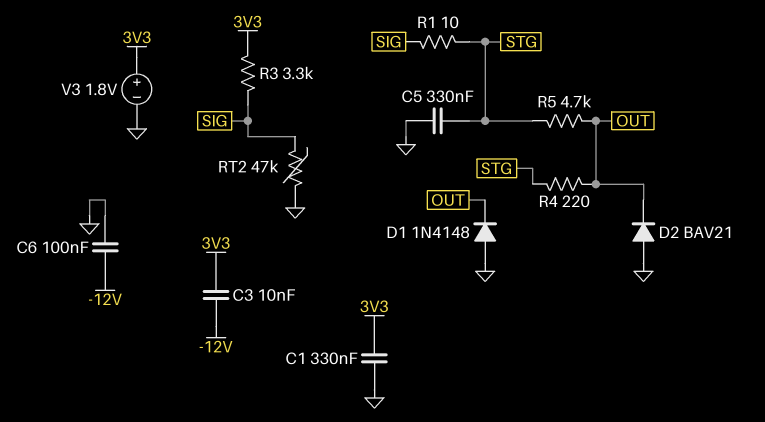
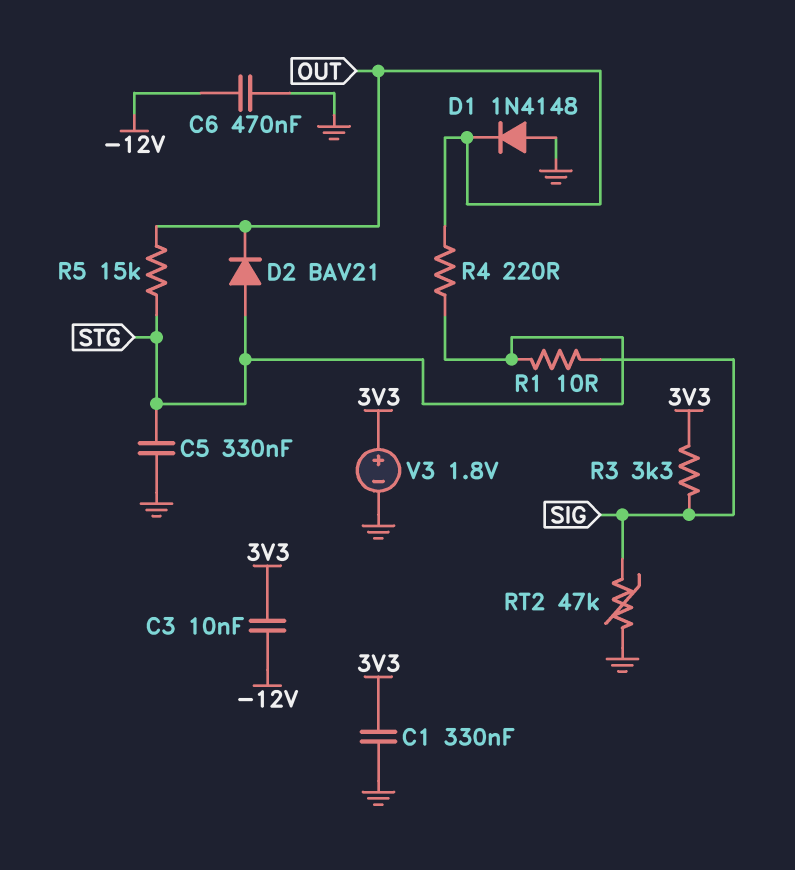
C6: 100nF (-12V, GND) -> 470nF (-12V, GND)
D2: diode BAV21 (A GND, K OUT) -> diode BAV21 (A STG, K OUT)
R5: 4.7k (OUT, STG) -> 15k (OUT, STG)

